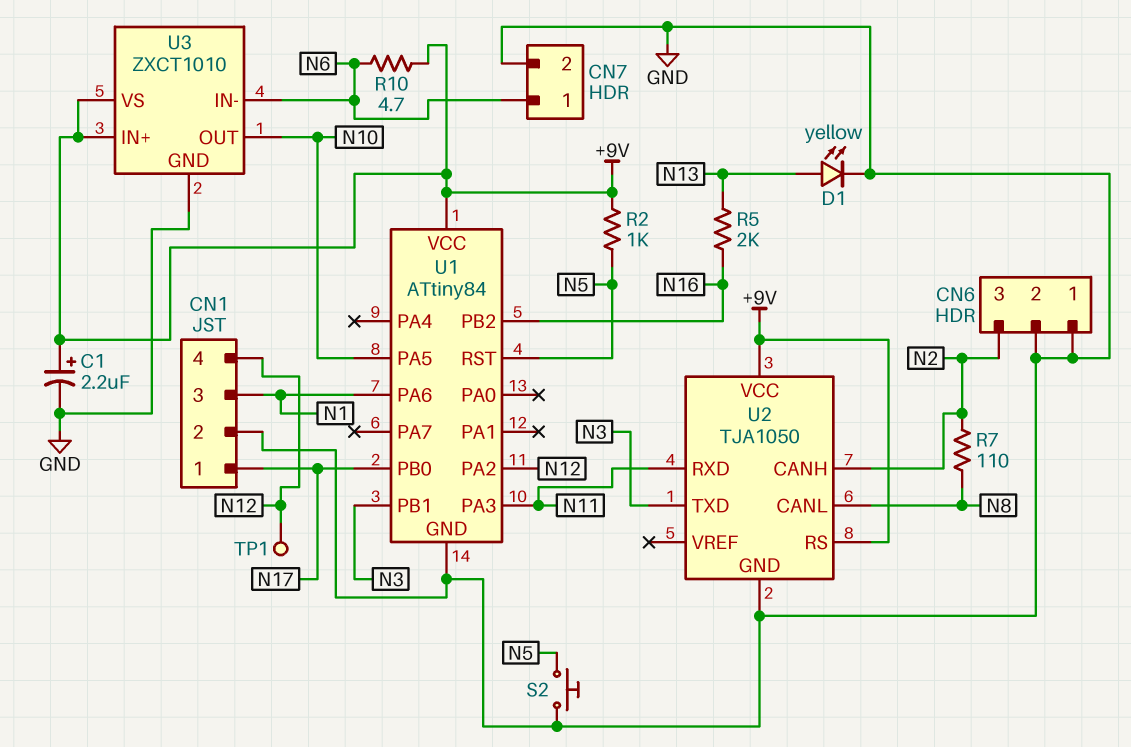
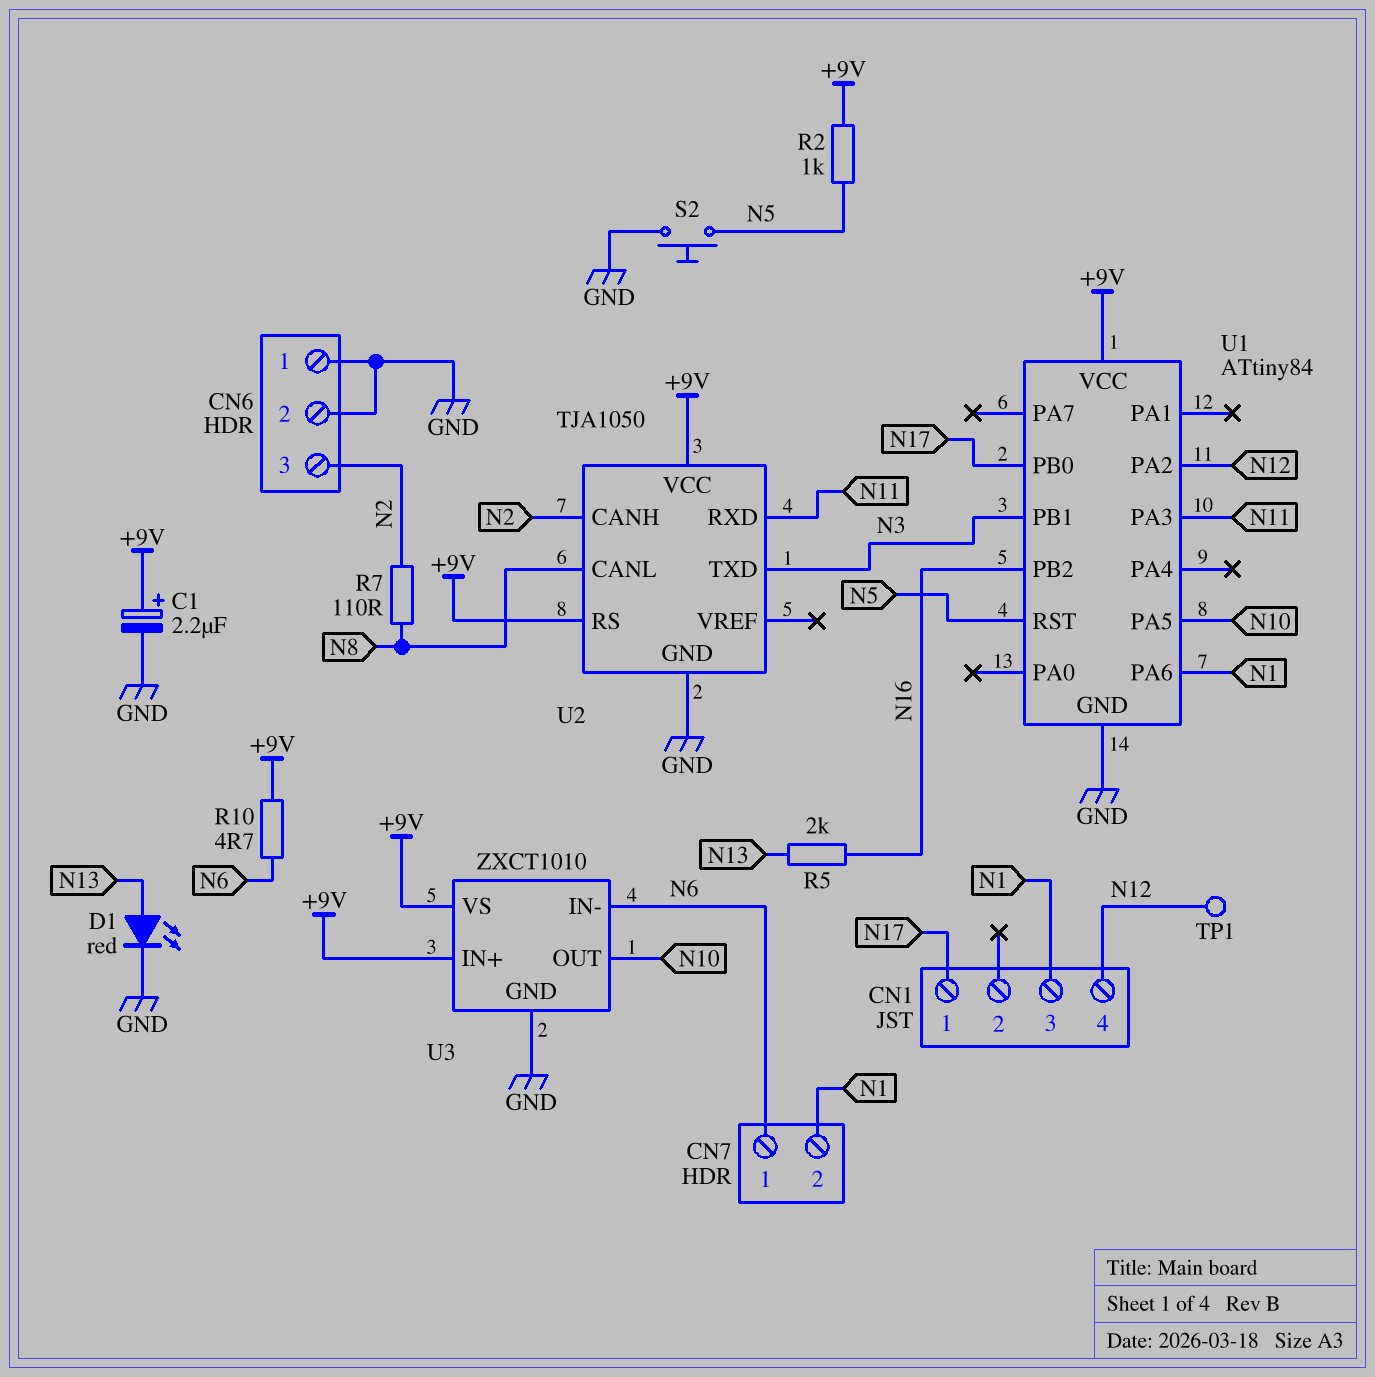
CN1 pin 2: GND -> none
CN7 pin 2: GND -> N1
D1: LED yellow (A N13, K GND) -> LED red (A N13, K GND)

